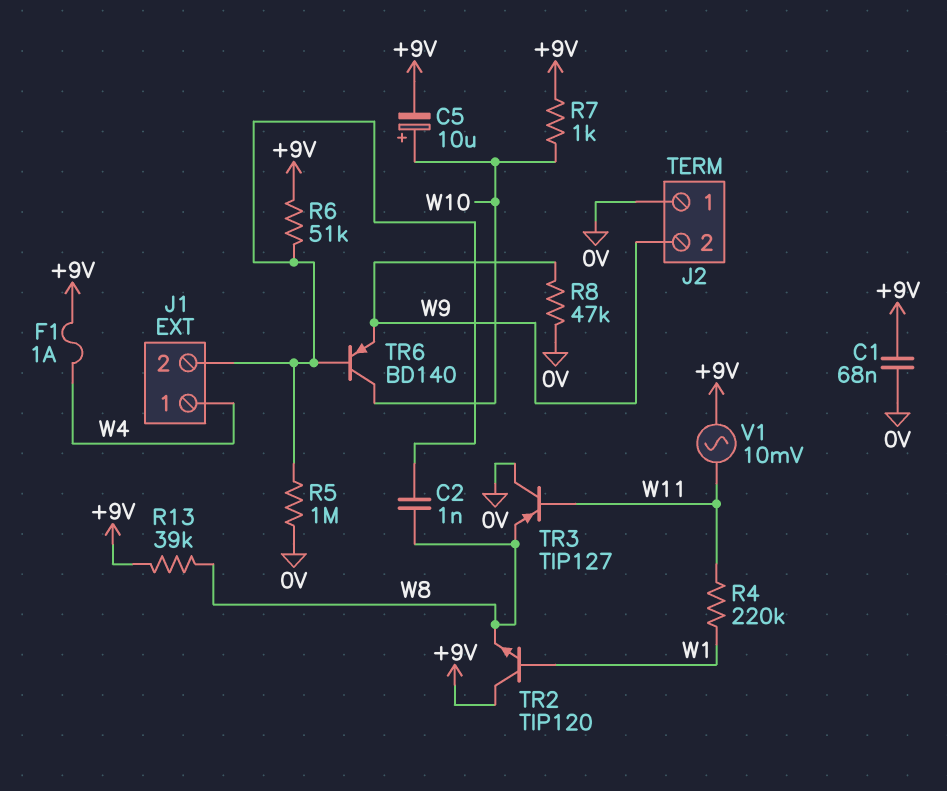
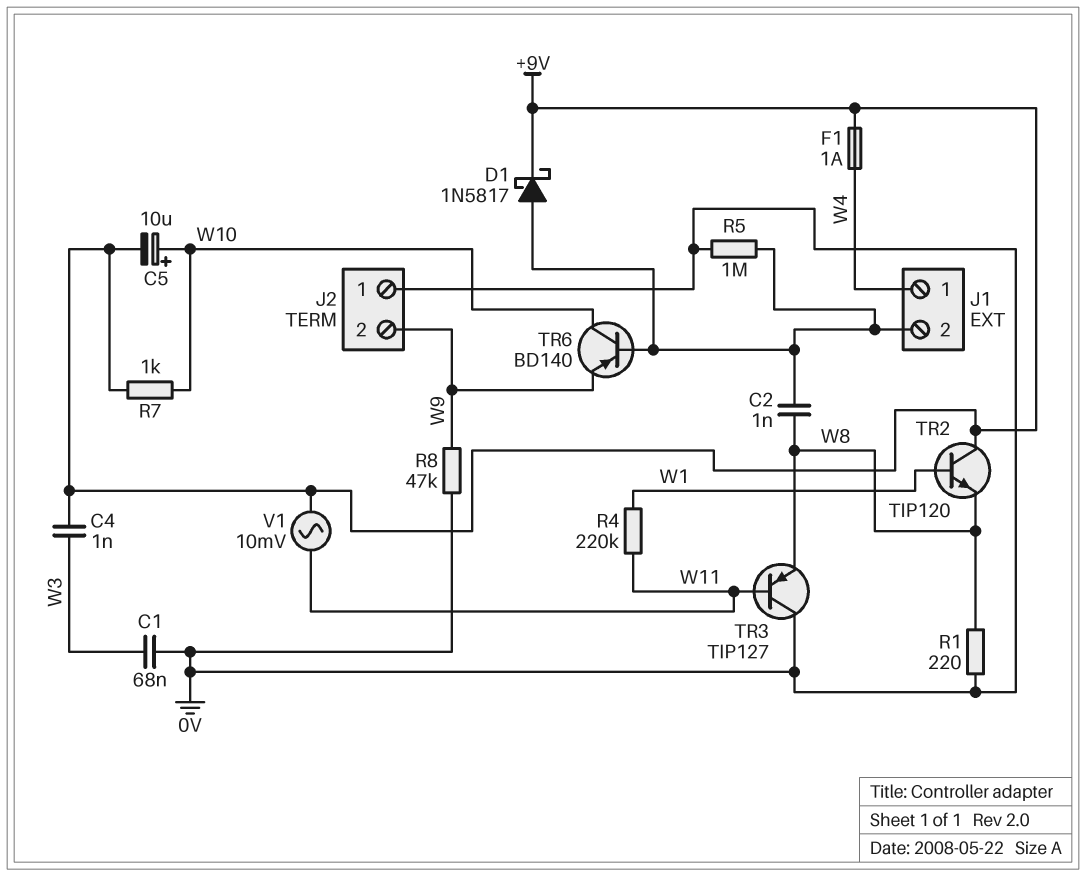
C1: 68nF (+9V, 0V) -> 68nF (0V, W3)
C4: none -> 1nF (+9V, W3)
D1: none -> schottky 1N5817 (A J1/2, K +9V)
R1: none -> 220 (0V, W8)
R6: 51k (+9V, J1/2) -> none
R13: 39k (+9V, W8) -> none

